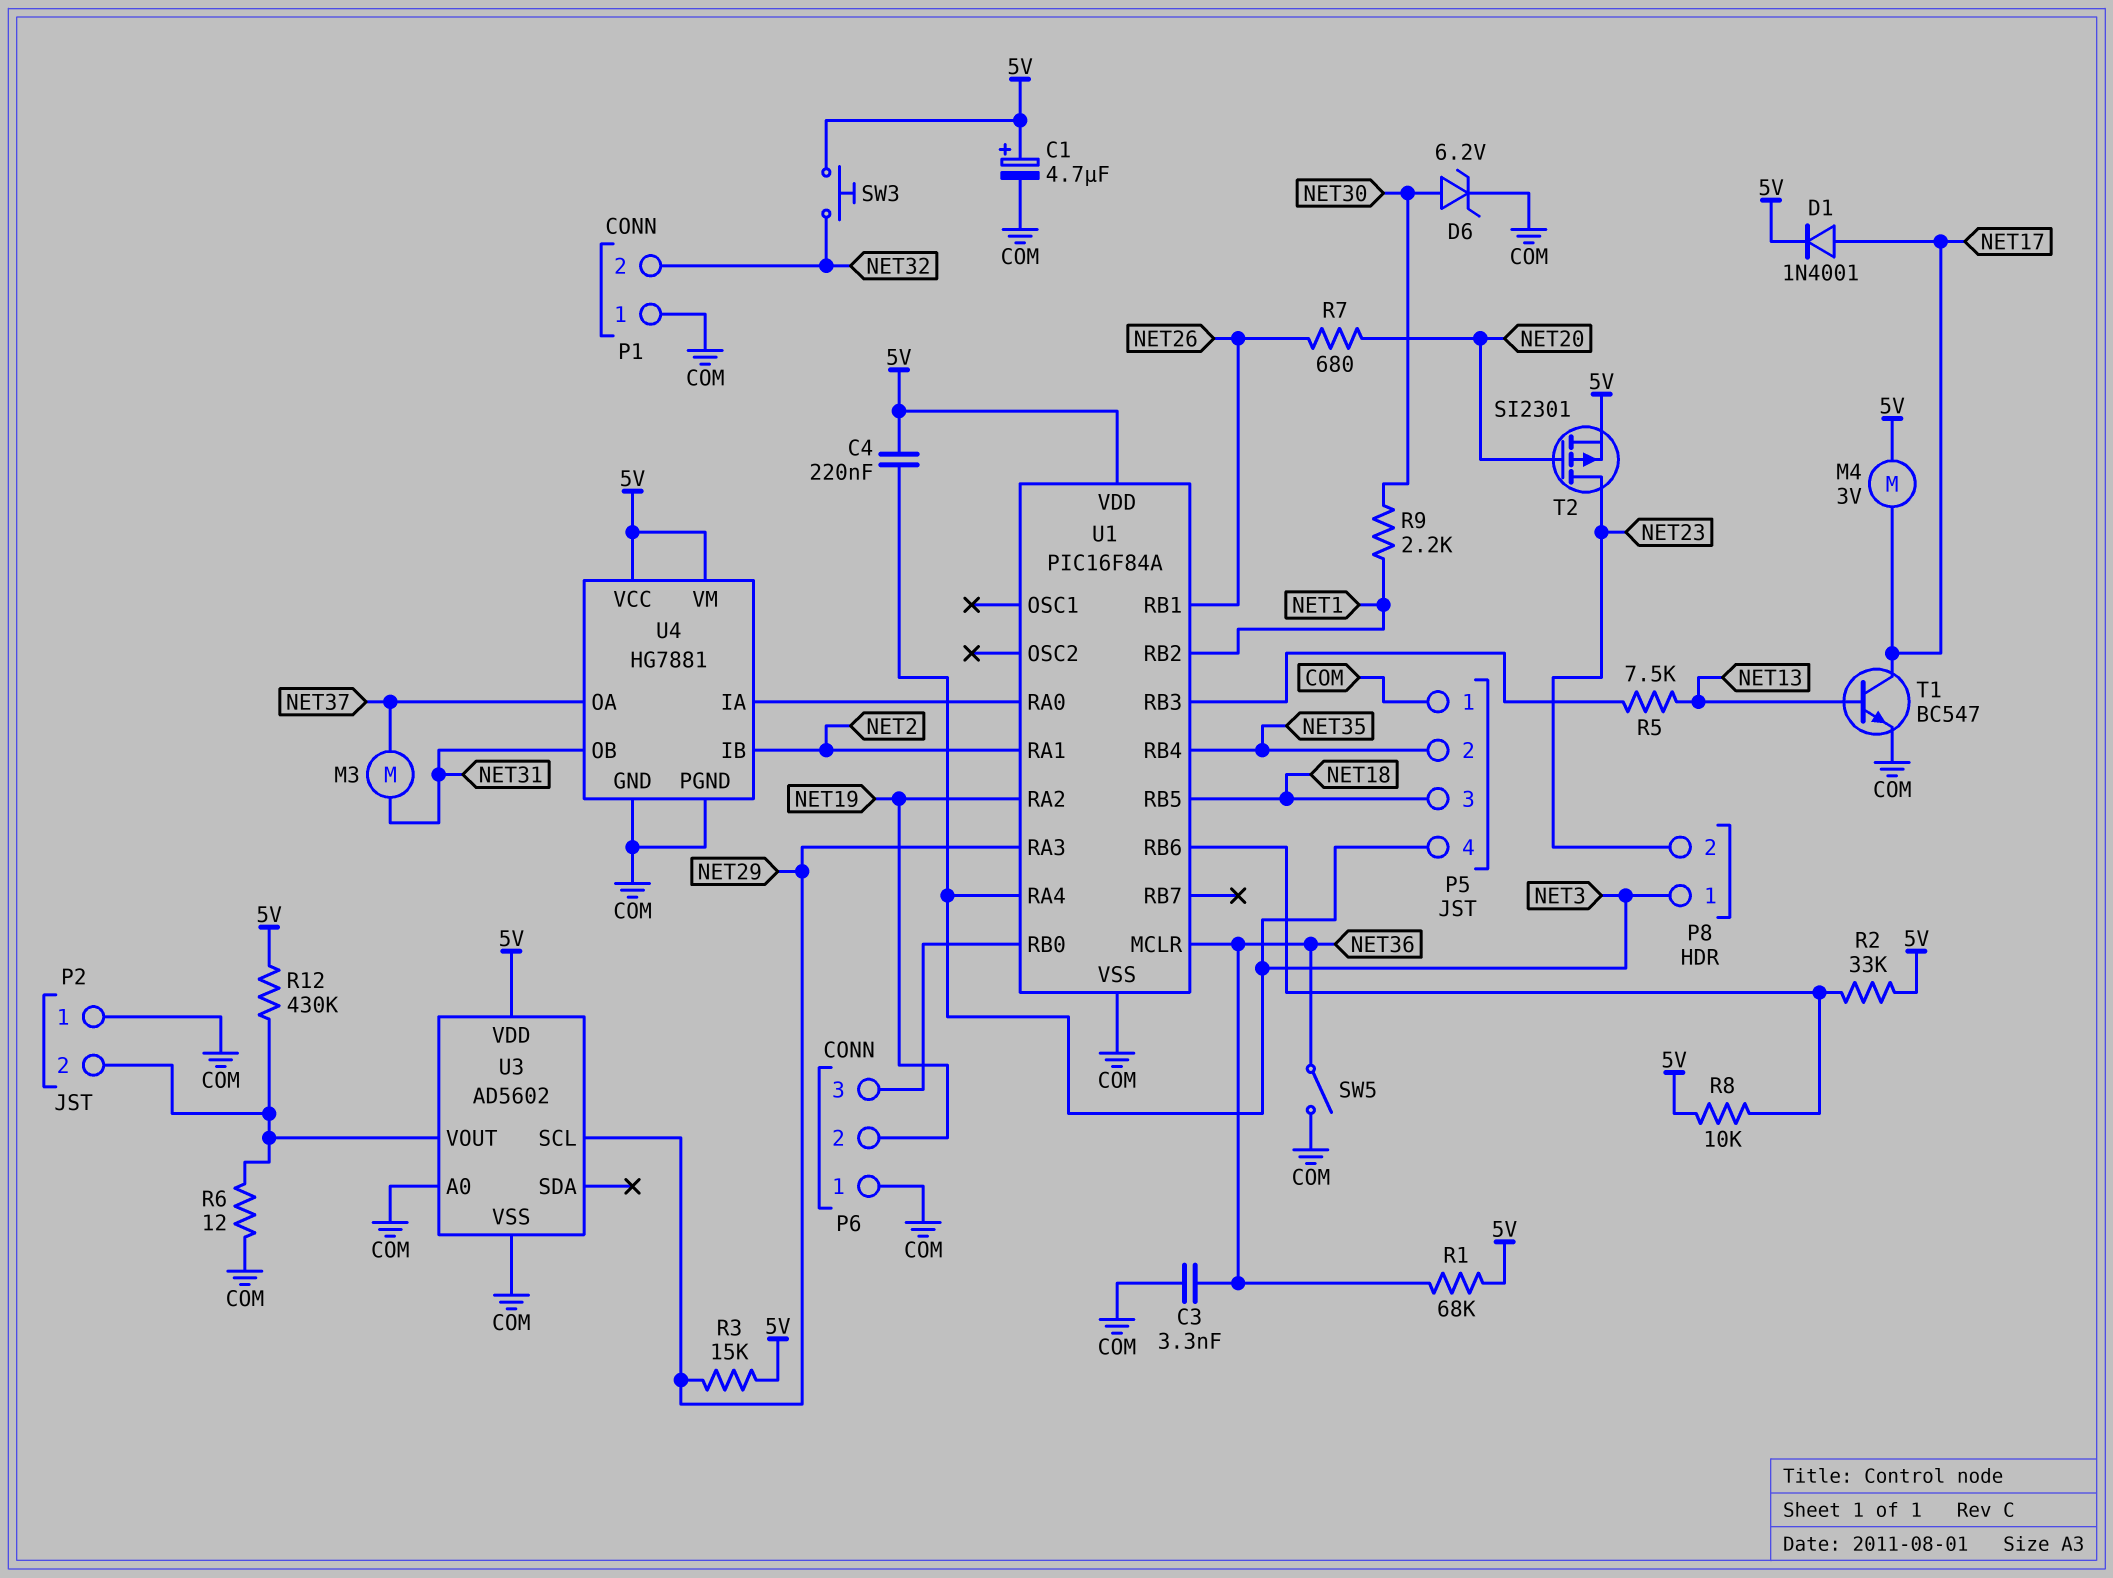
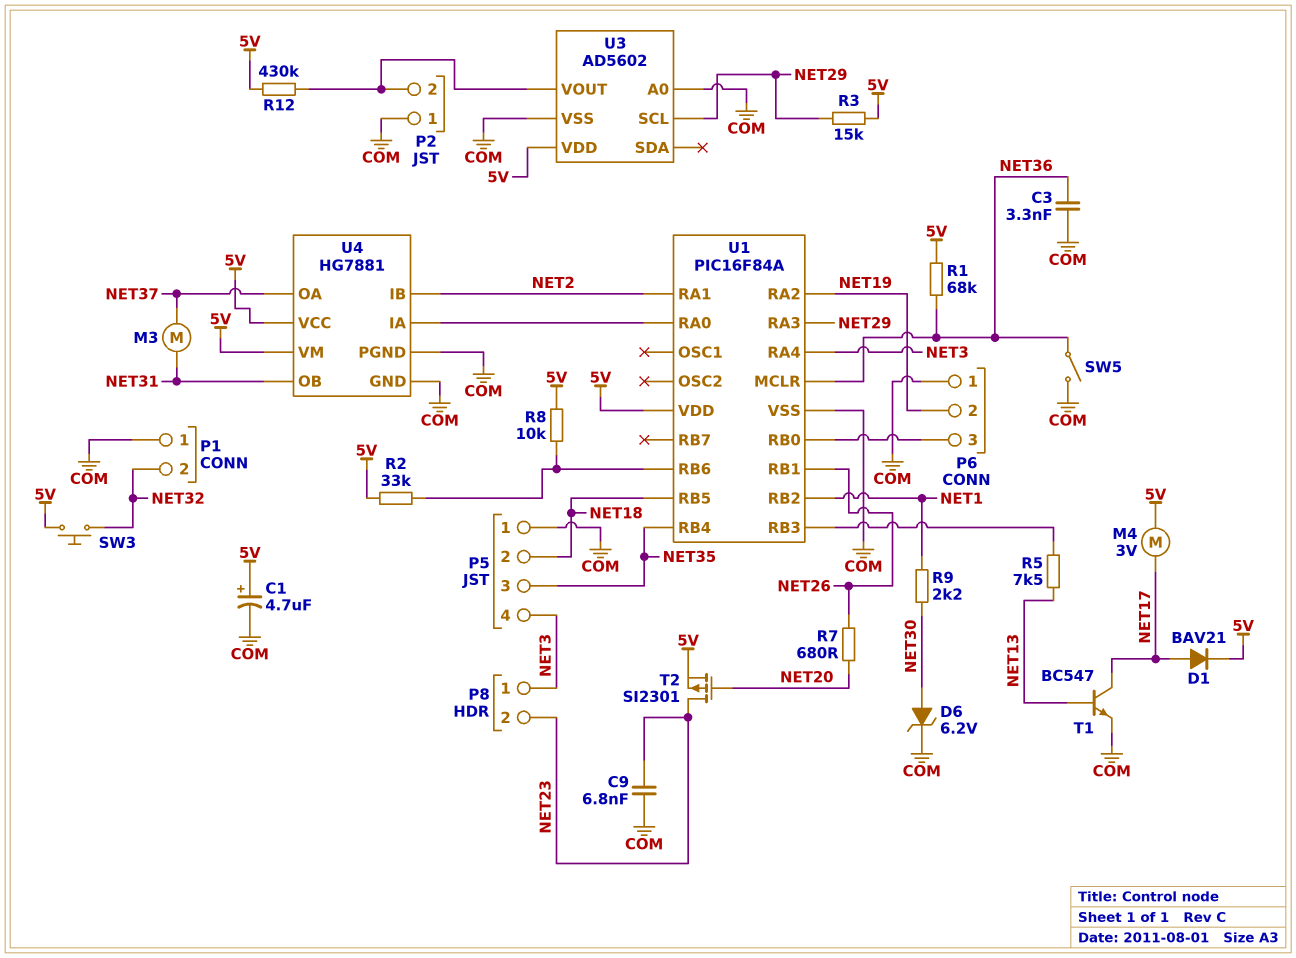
C4: 220nF (5V, NET3) -> none
C9: none -> 6.8nF (COM, NET23)
D1: diode 1N4001 (A NET17, K 5V) -> diode BAV21 (A NET17, K 5V)
P5 pin 2: NET35 -> NET18
P5 pin 3: NET18 -> NET35
R6: 12 (COM, P2/2) -> none

